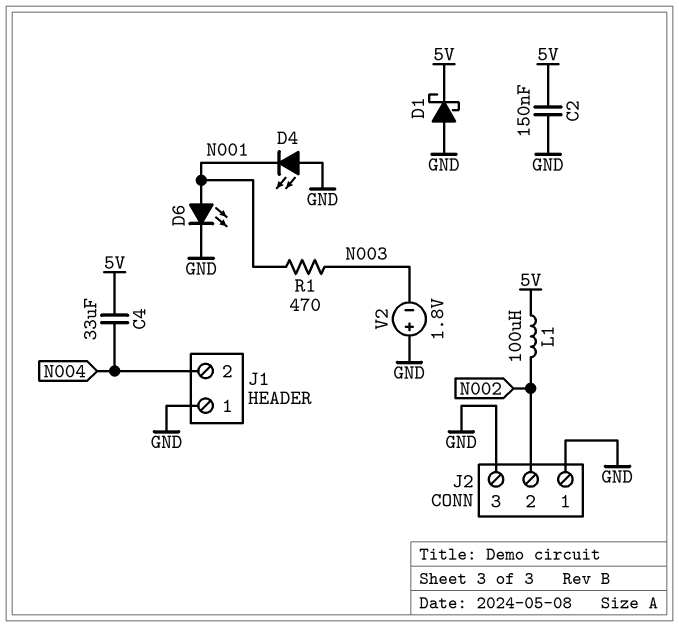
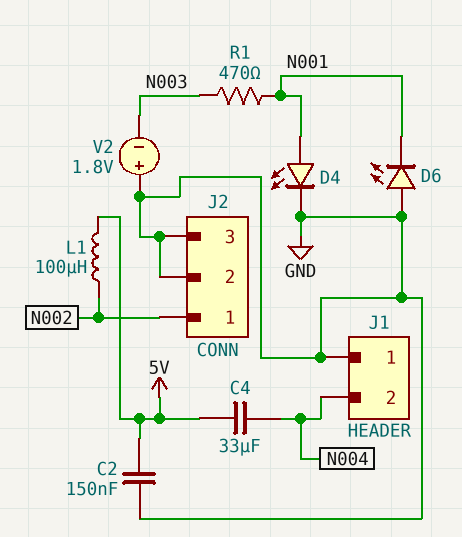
D1: schottky (A GND, K 5V) -> none
D4: LED (A GND, K N001) -> LED (A N001, K GND)
D6: LED (A N001, K GND) -> LED (A GND, K N001)
J2 pin 1: GND -> N002
J2 pin 2: N002 -> GND

